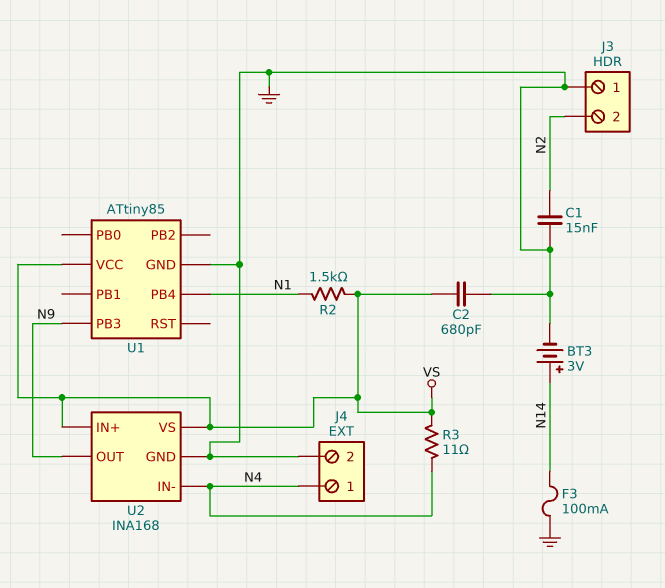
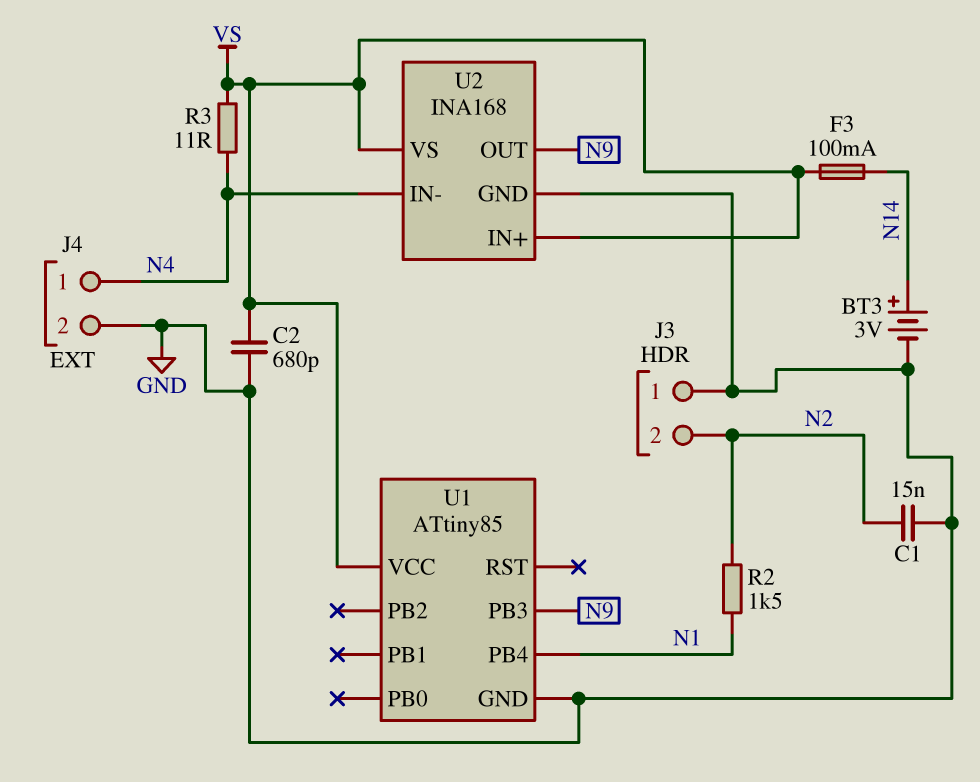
F3: 100mA (GND, N14) -> 100mA (N14, VS)
R2: 1.5k (N1, VS) -> 1.5k (N1, N2)

